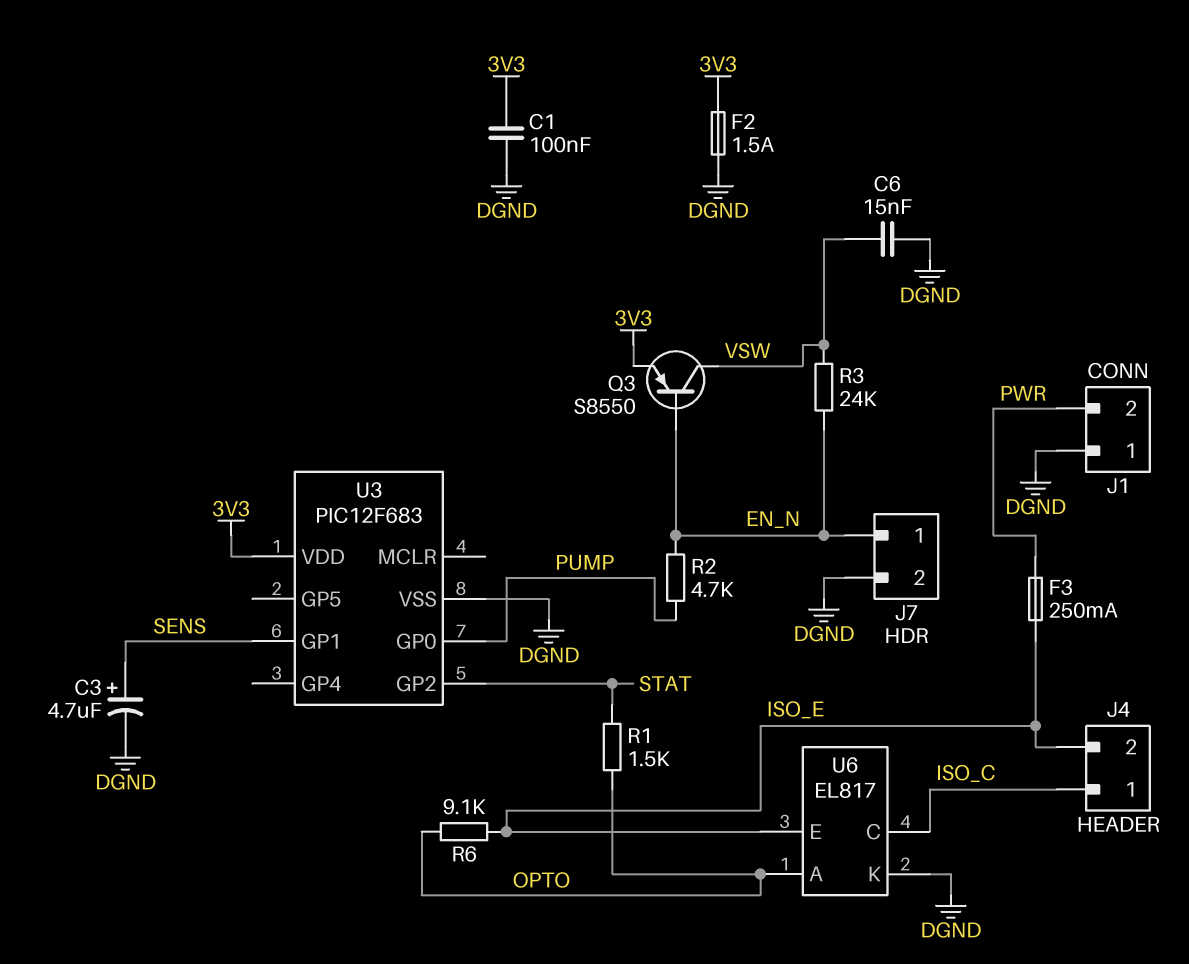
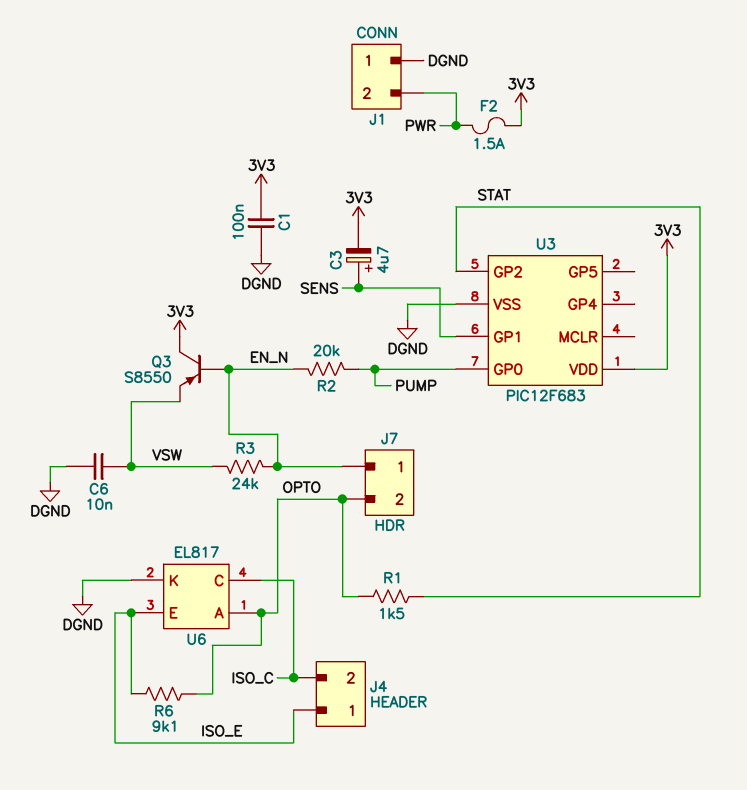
C3: 4.7uF (plus SENS, minus DGND) -> 4.7uF (plus SENS, minus 3V3)
C6: 15nF (DGND, VSW) -> 10nF (DGND, VSW)
F2: 1.5A (3V3, DGND) -> 1.5A (3V3, PWR)
F3: 250mA (ISO_E, PWR) -> none
J4 pin 1: ISO_C -> ISO_E
J4 pin 2: ISO_E -> ISO_C
J7 pin 2: DGND -> OPTO
Q3: PNP S8550 (B EN_N, C VSW, E 3V3) -> PNP S8550 (B EN_N, C 3V3, E VSW)
R2: 4.7k (EN_N, PUMP) -> 20k (EN_N, PUMP)

